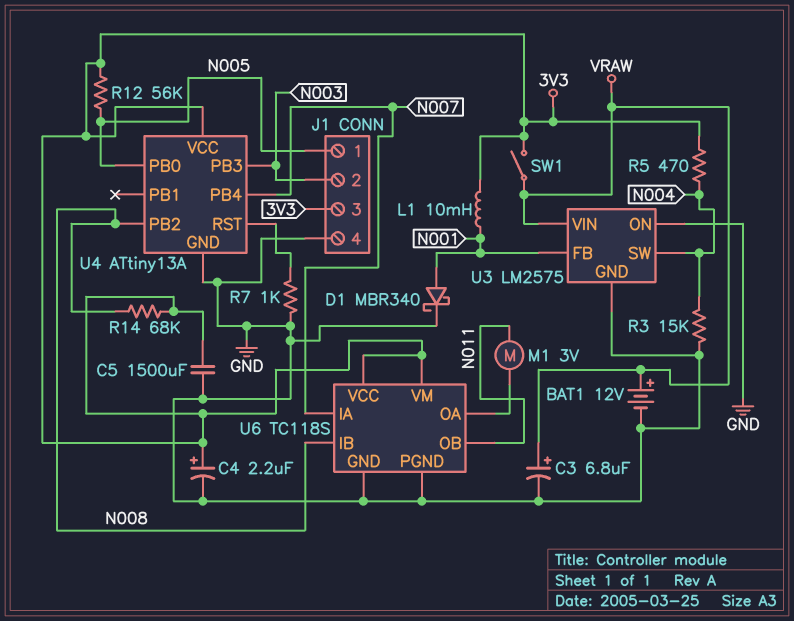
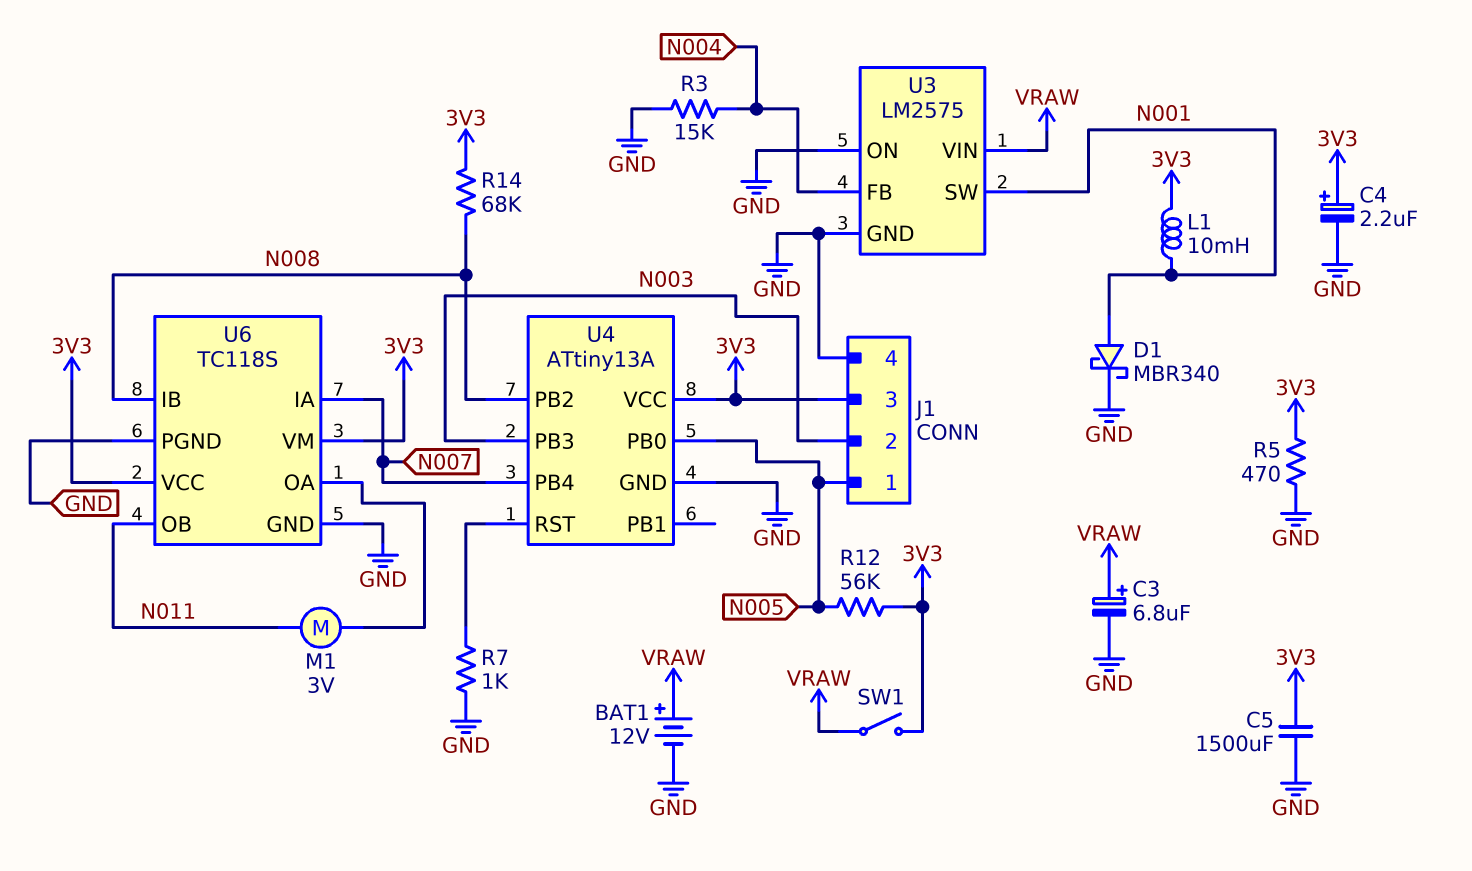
R5: 470 (3V3, N004) -> 470 (3V3, GND)
U3 pin FB: N001 -> N004
U3 pin SW: N004 -> N001

